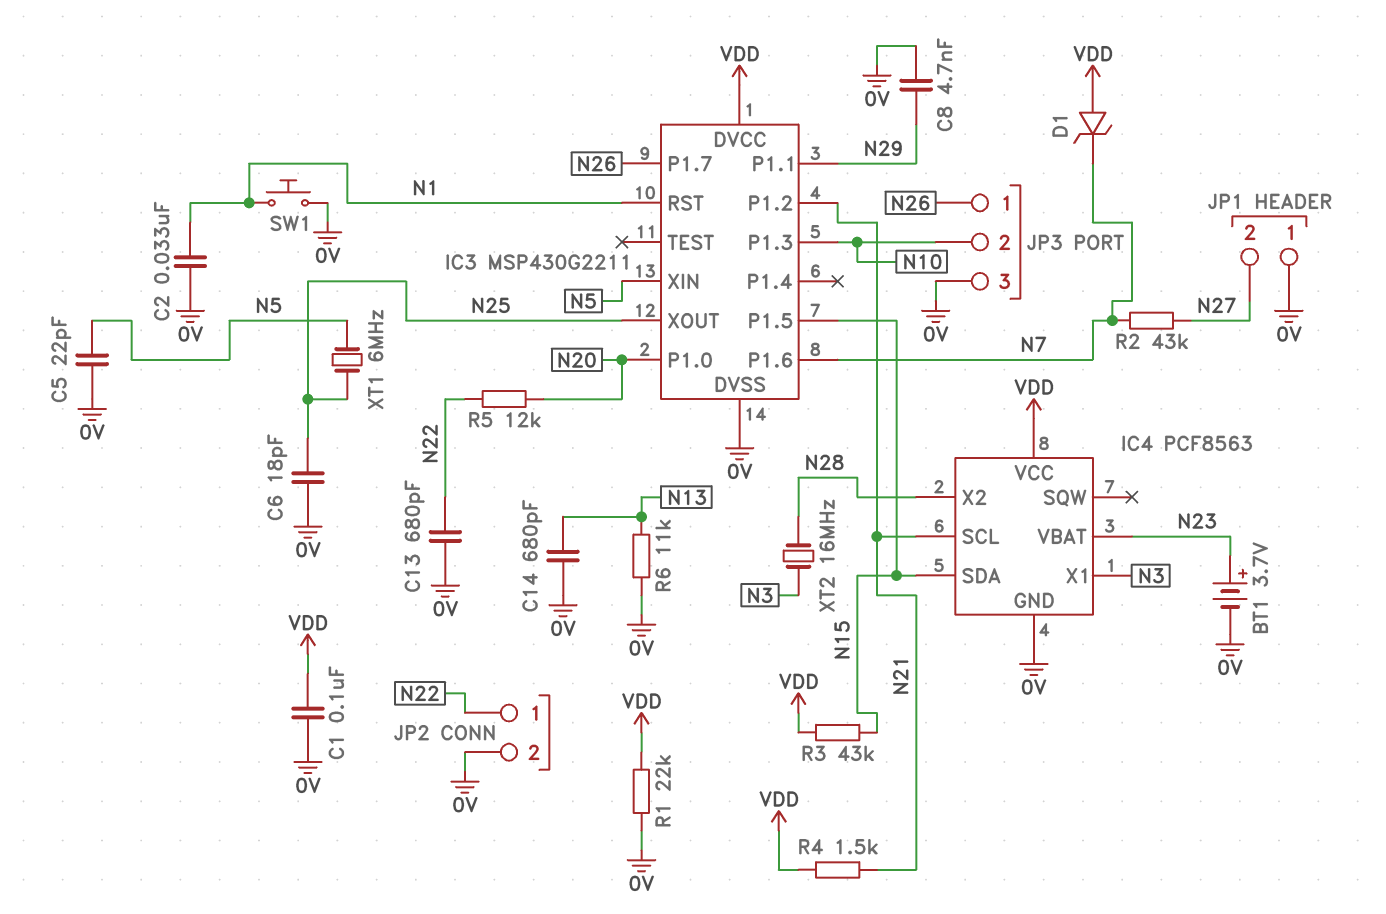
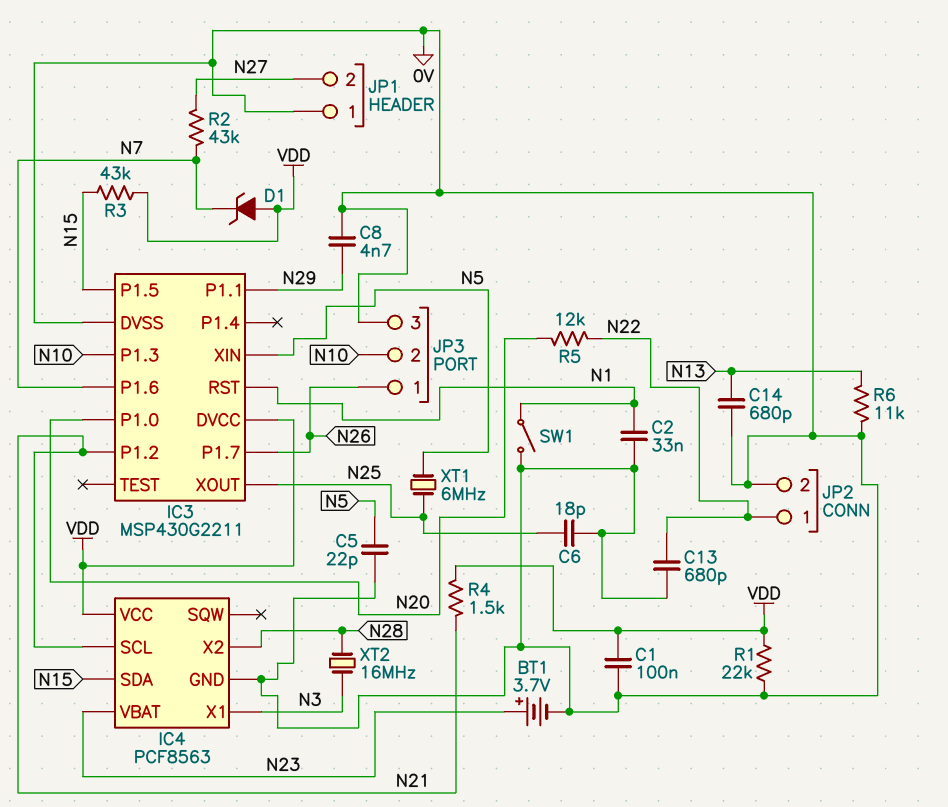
SW1: button (0V, N1) -> switch (0V, N1)

